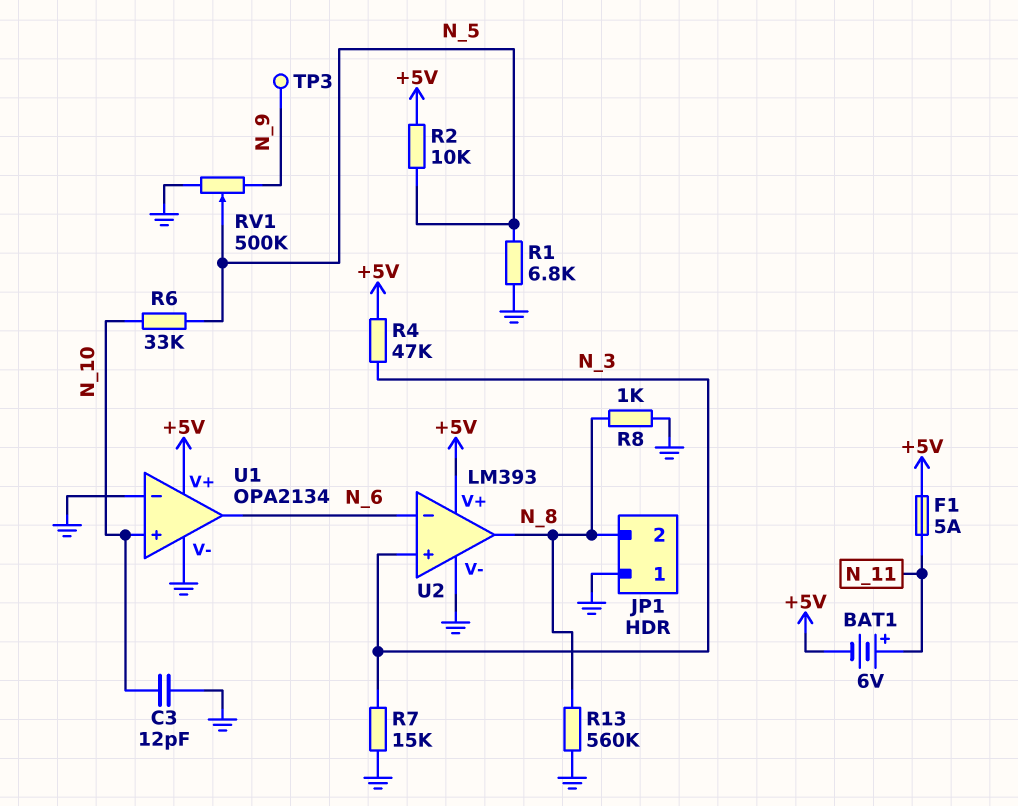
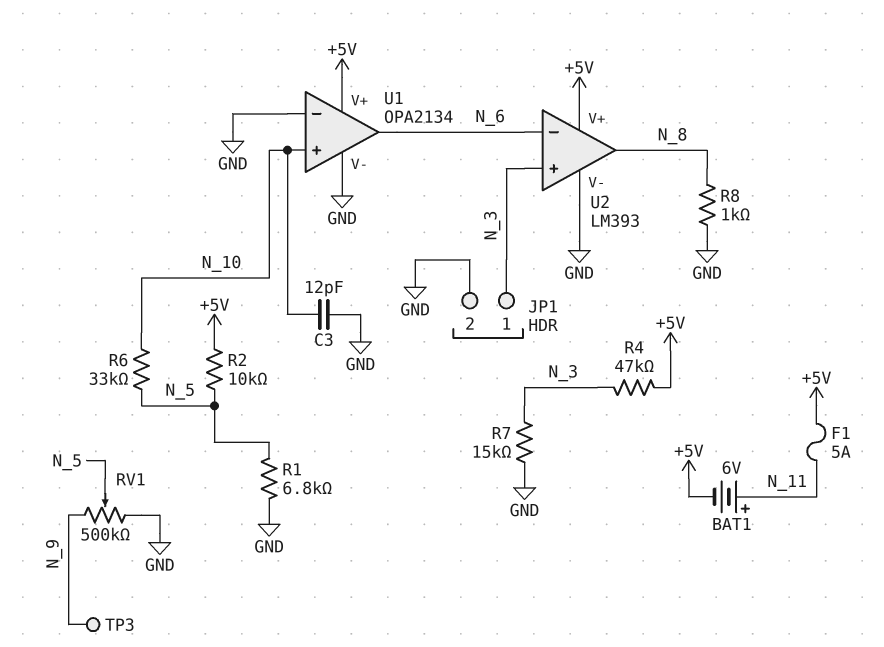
JP1 pin 1: GND -> N_3
JP1 pin 2: N_8 -> GND
R13: 560k (GND, N_8) -> none

